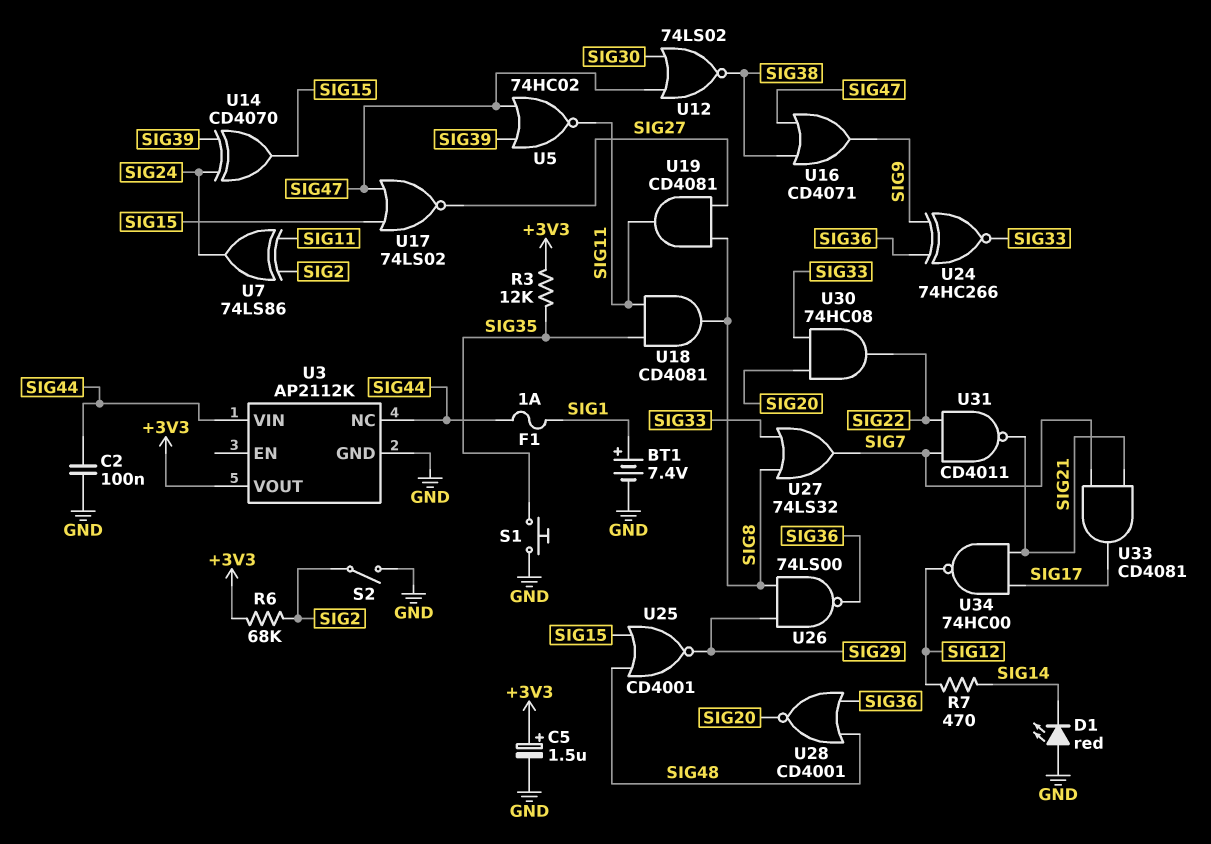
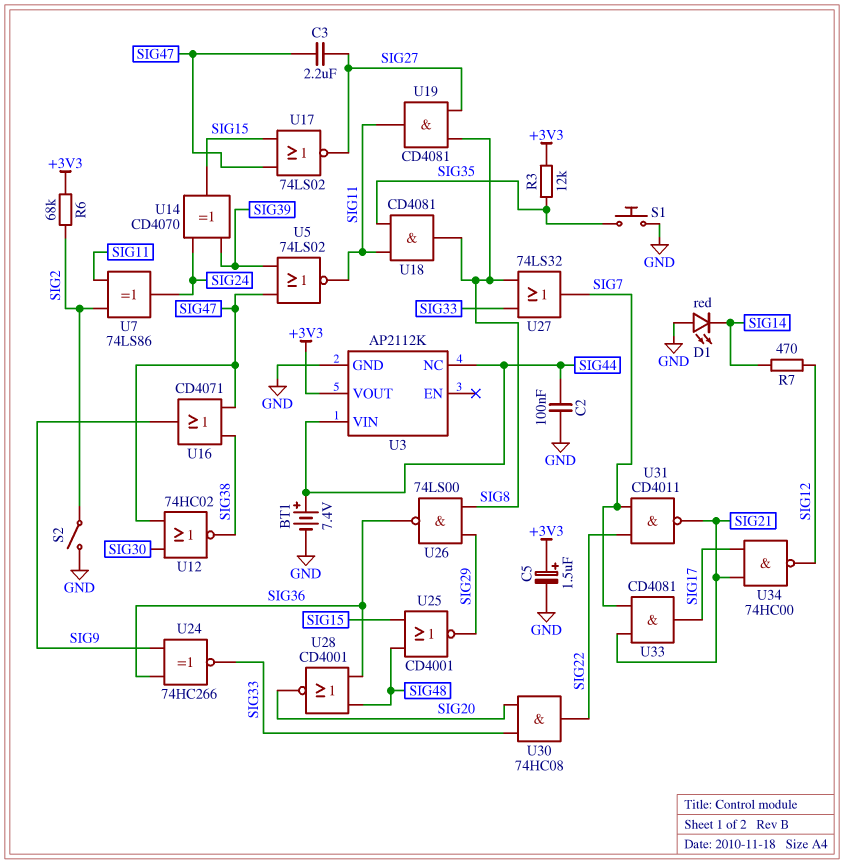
BT1: 7.4V (plus SIG1, minus GND) -> 7.4V (plus SIG44, minus GND)
C3: none -> 2.2uF (SIG27, SIG47)
F1: 1A (SIG1, SIG44) -> none
U5: NOR 74HC02 (in SIG39, in SIG47, out SIG11) -> NOR 74LS02 (in SIG39, in SIG47, out SIG11)
U12: NOR 74LS02 (in SIG30, in SIG47, out SIG38) -> NOR 74HC02 (in SIG30, in SIG47, out SIG38)

